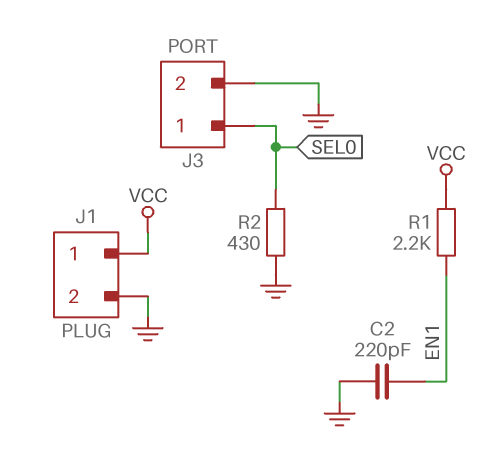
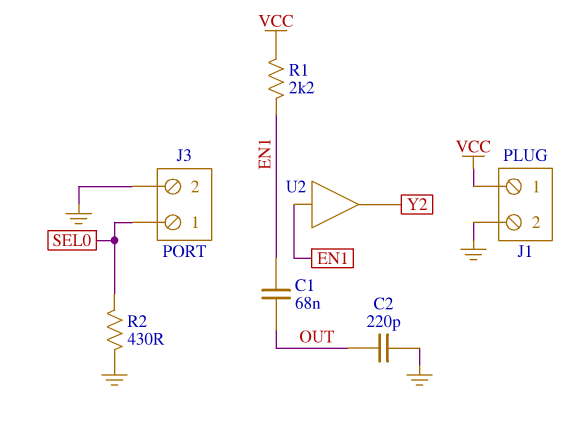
C1: none -> 68nF (EN1, OUT)
C2: 220pF (EN1, GND) -> 220pF (GND, OUT)
U2: none -> buffer (in EN1, out Y2)

